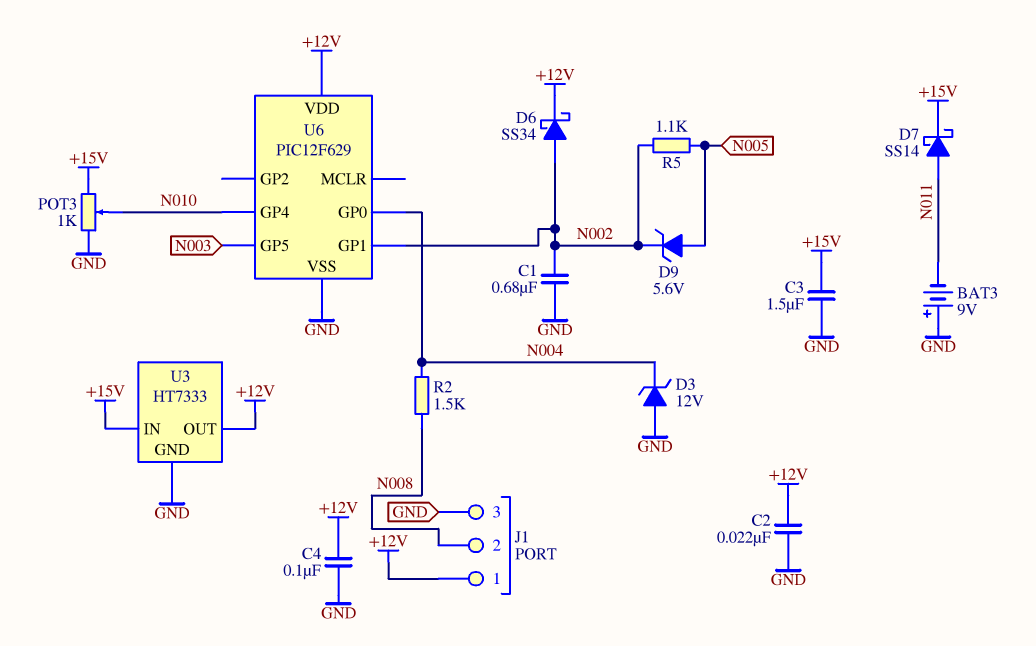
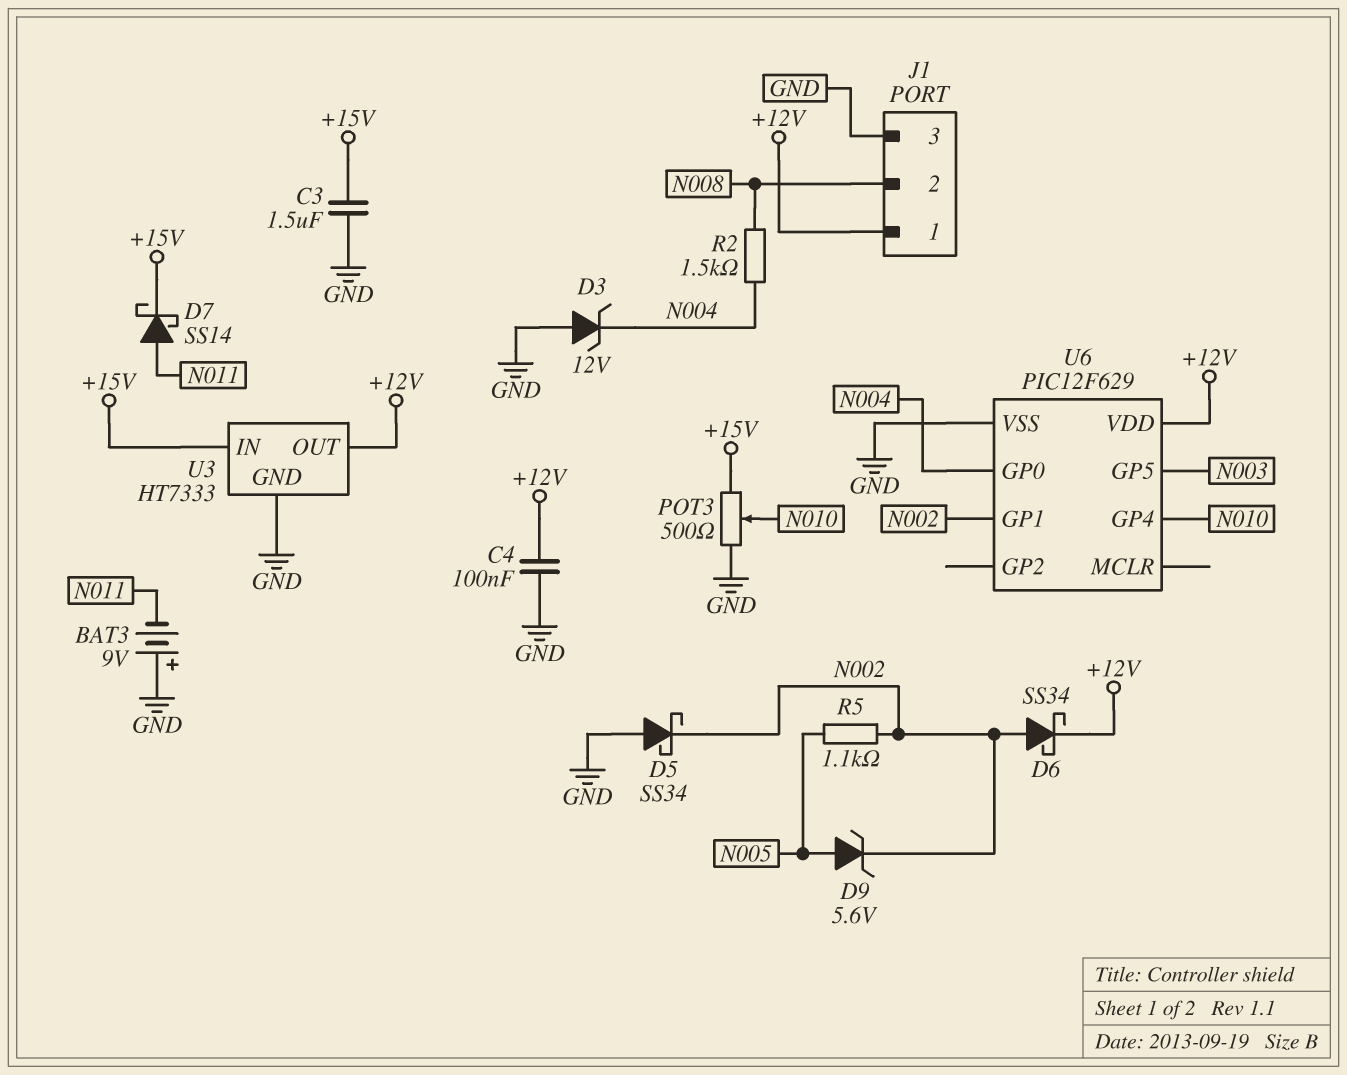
C1: 680nF (GND, N002) -> none
C2: 22nF (+12V, GND) -> none
D5: none -> schottky SS34 (A GND, K N002)
POT3: 1k (+15V, GND, wiper N010) -> 500 (+15V, GND, wiper N010)

